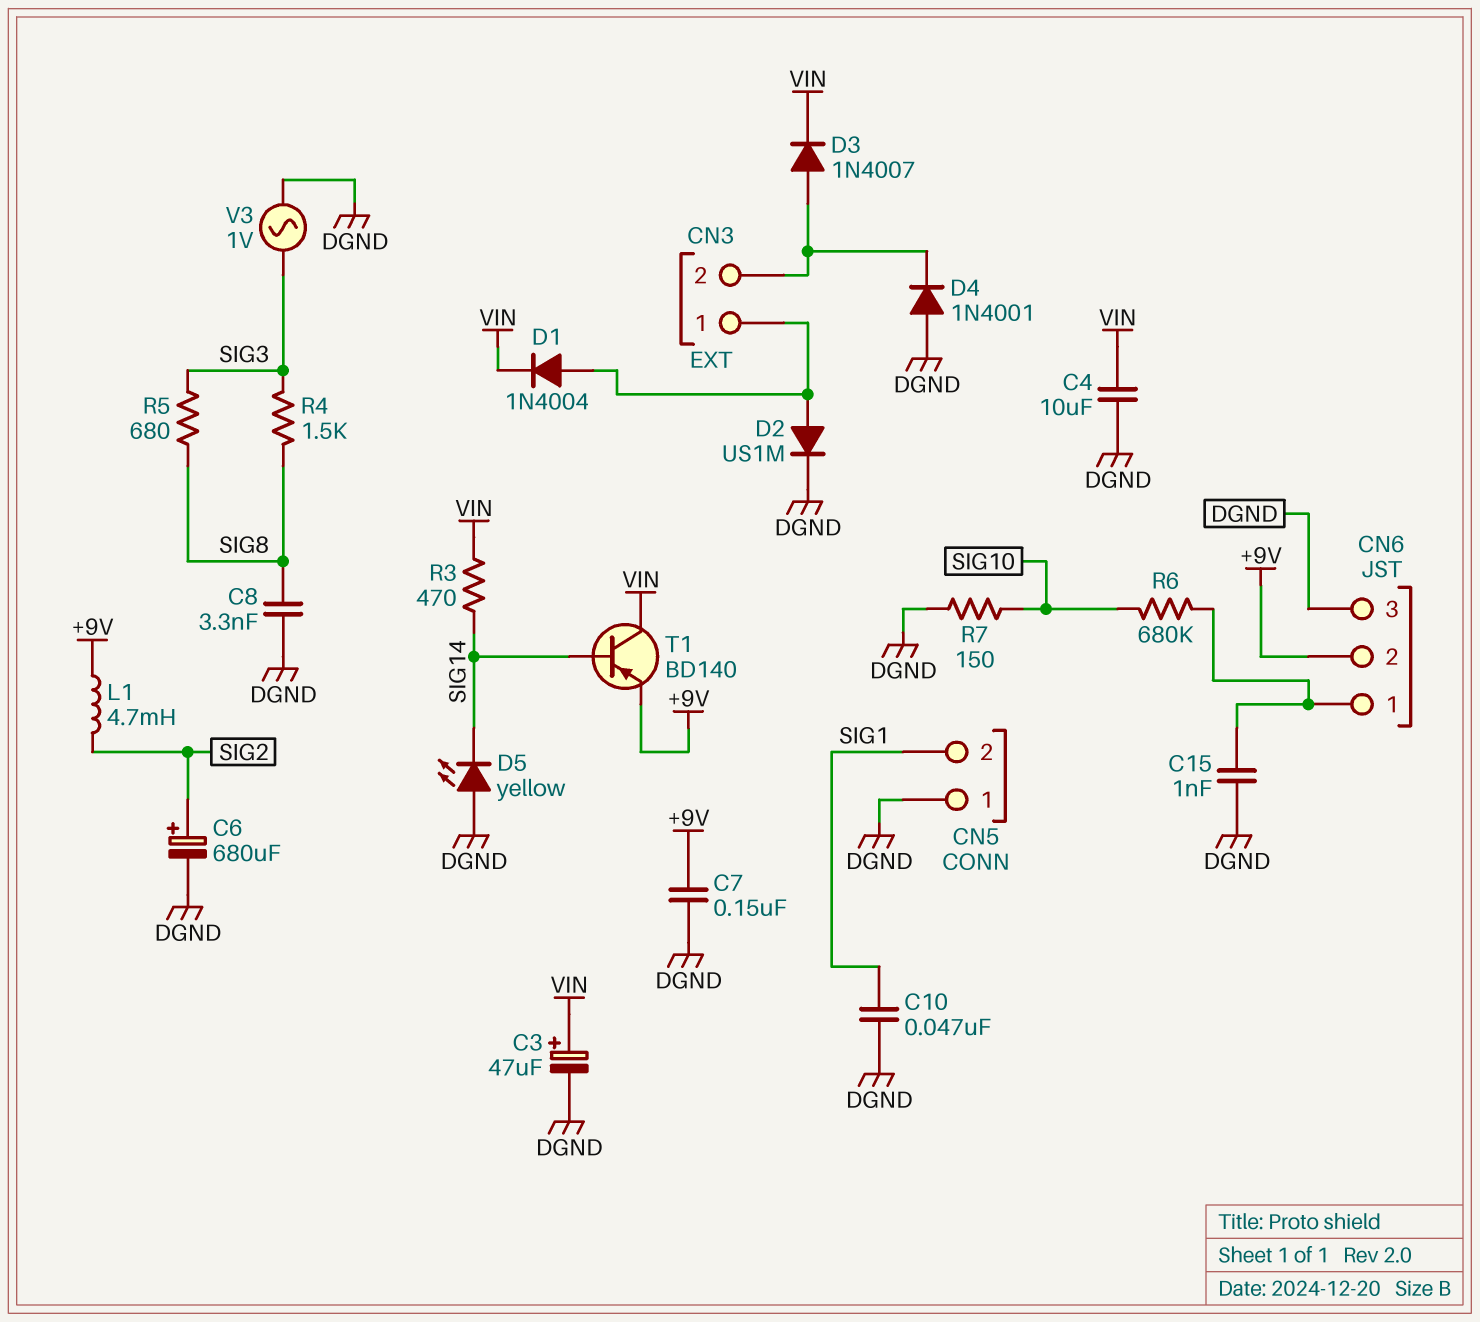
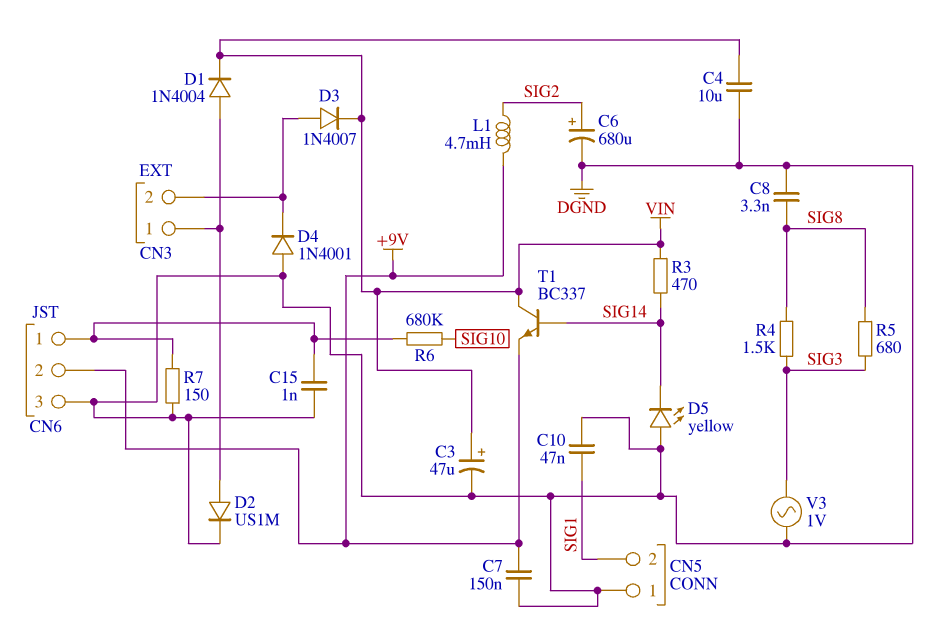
R7: 150 (DGND, SIG10) -> 150 (CN6/1, DGND)
T1: PNP BD140 (B SIG14, C VIN, E +9V) -> NPN BC337 (B SIG14, C VIN, E +9V)

